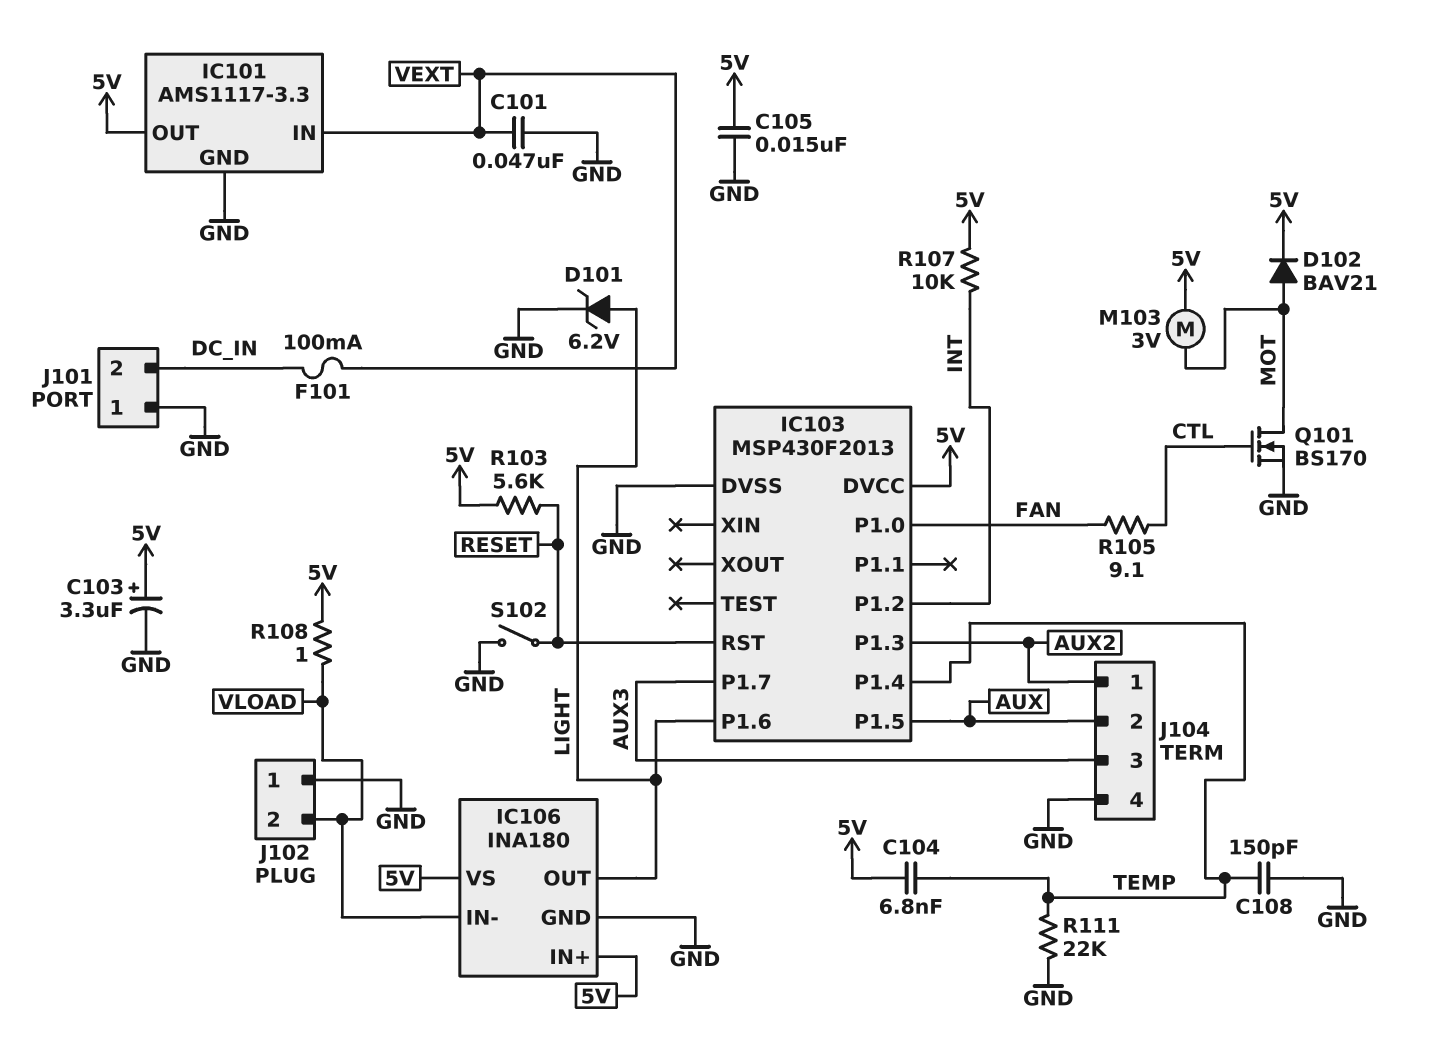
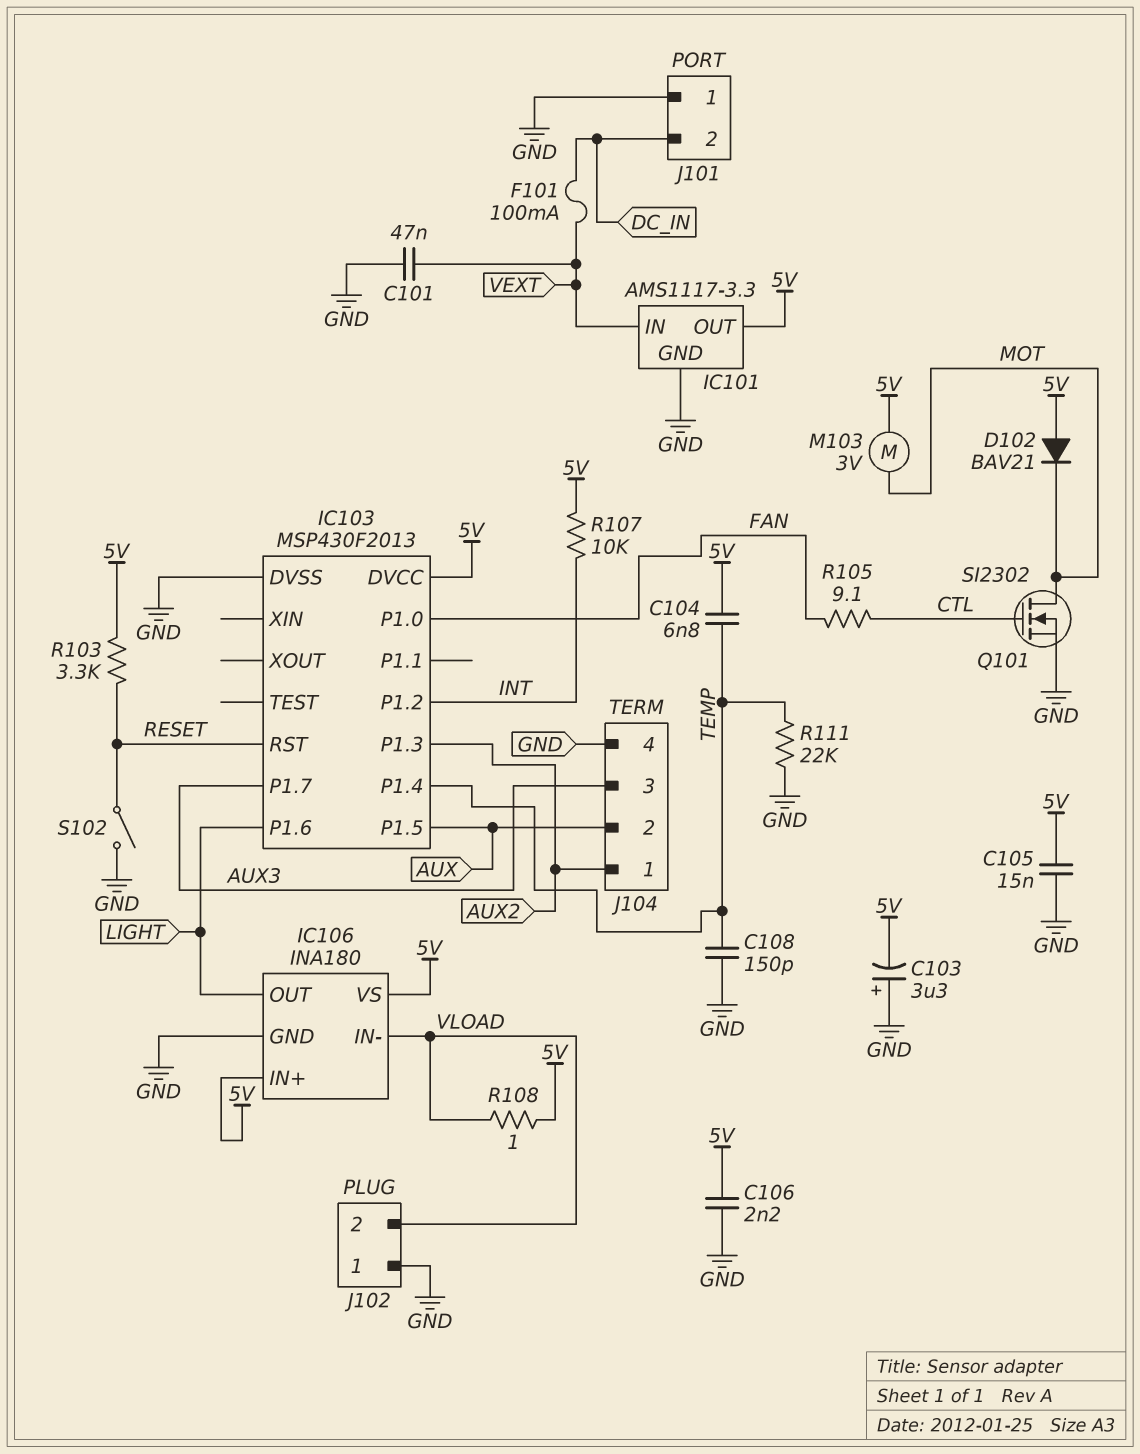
C103: 3.3uF (plus 5V, minus GND) -> 3.3uF (plus GND, minus 5V)
C106: none -> 2.2nF (5V, GND)
D101: zener 6.2V (A LIGHT, K GND) -> none
D102: diode BAV21 (A MOT, K 5V) -> diode BAV21 (A 5V, K MOT)
Q101: NMOS BS170 (G CTL, D MOT, S GND) -> NMOS SI2302 (G CTL, D MOT, S GND)
R103: 5.6k (5V, RESET) -> 3.3k (5V, RESET)

